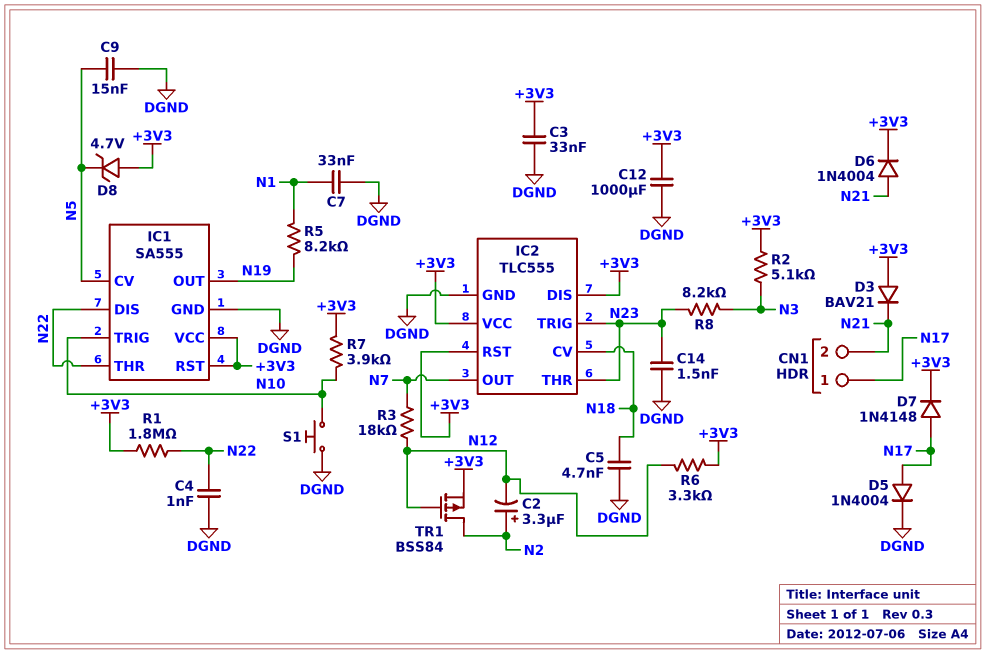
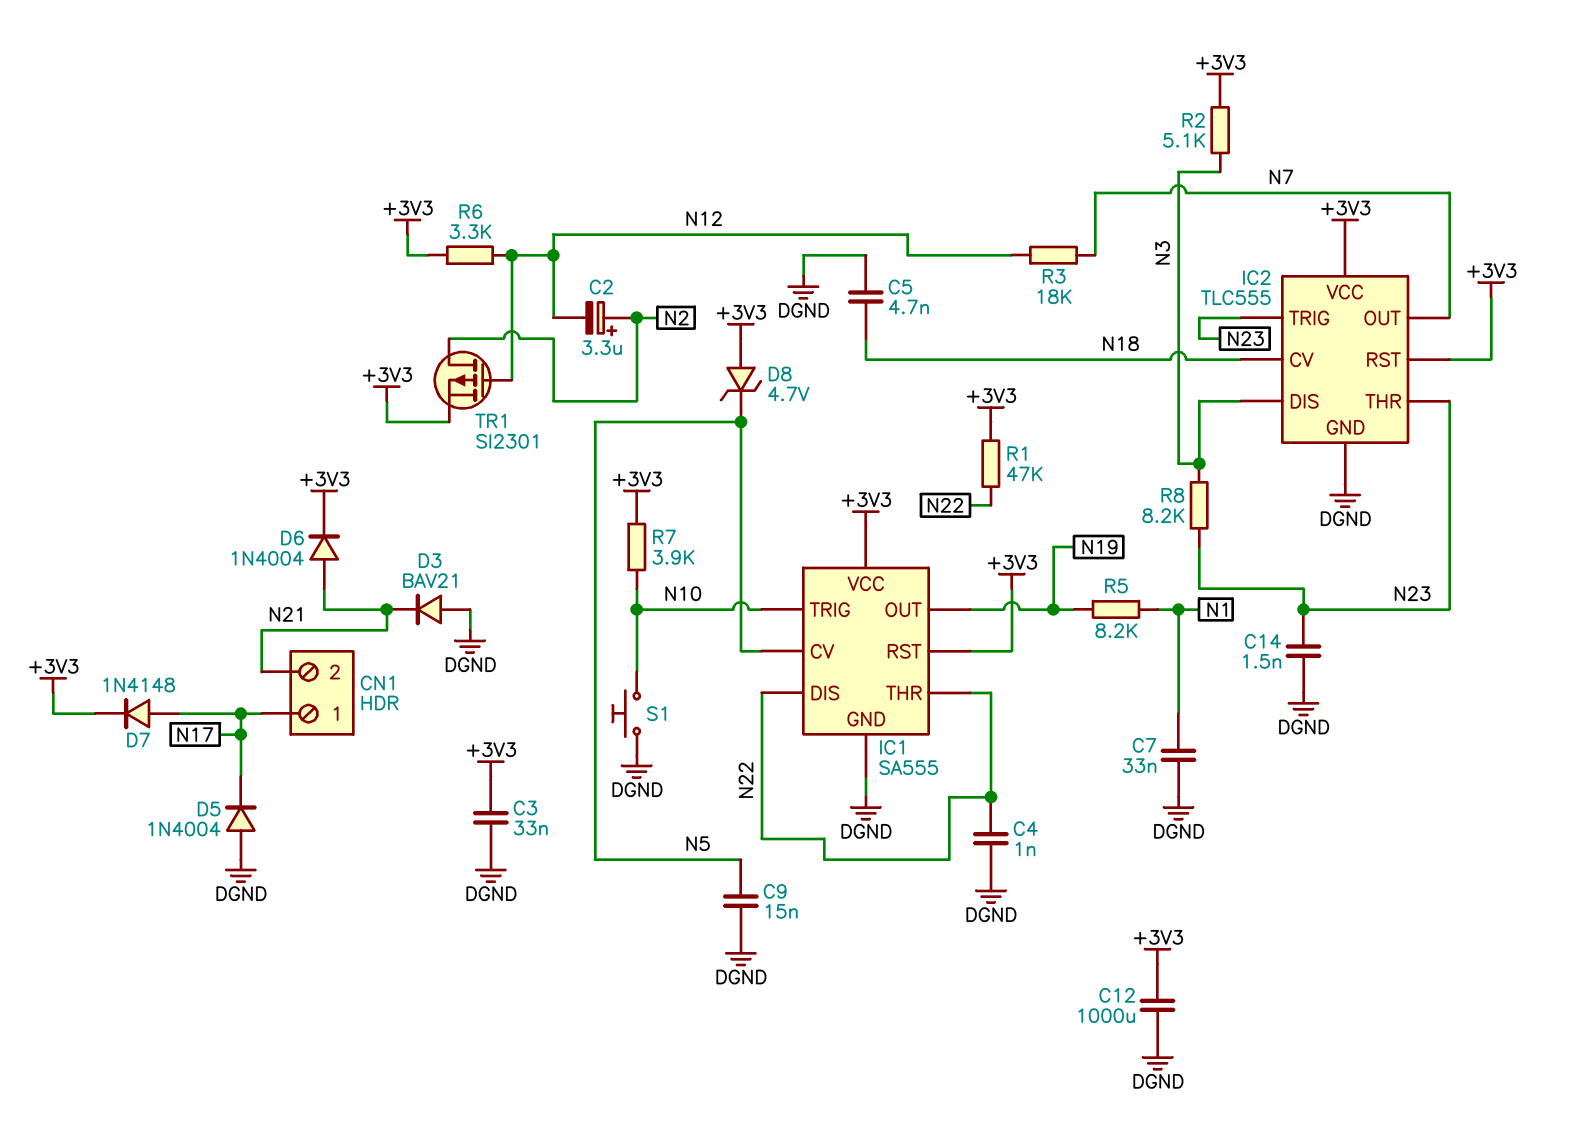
D3: diode BAV21 (A +3V3, K N21) -> diode BAV21 (A DGND, K N21)
D5: diode 1N4004 (A N17, K DGND) -> diode 1N4004 (A DGND, K N17)
IC2 pin DIS: +3V3 -> N3
R1: 1.8M (+3V3, N22) -> 47k (+3V3, N22)
TR1: PMOS BSS84 (G N12, D N2, S +3V3) -> PMOS SI2301 (G N12, D N2, S +3V3)

